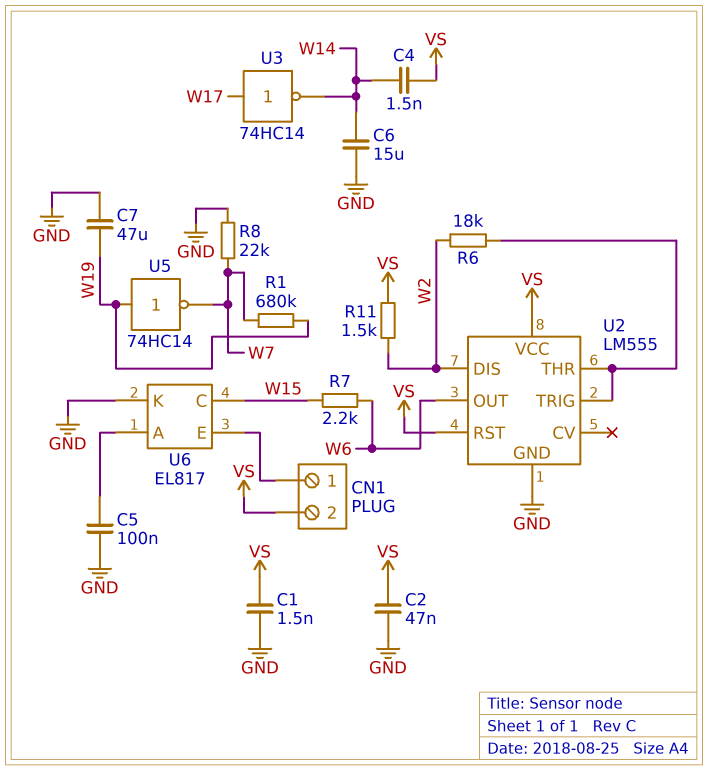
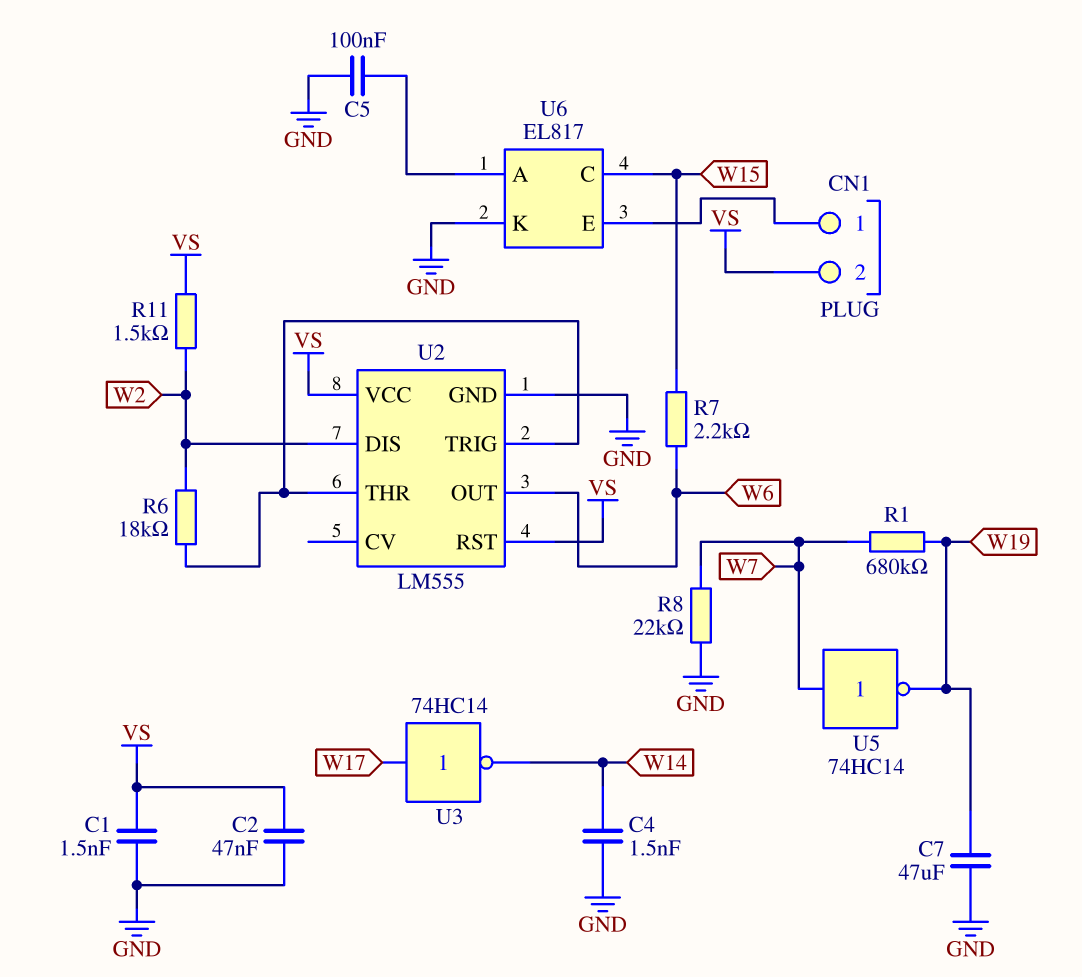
C4: 1.5nF (VS, W14) -> 1.5nF (GND, W14)
C6: 15uF (GND, W14) -> none
U5: NOT 74HC14 (in W19, out W7) -> NOT 74HC14 (in W7, out W19)

